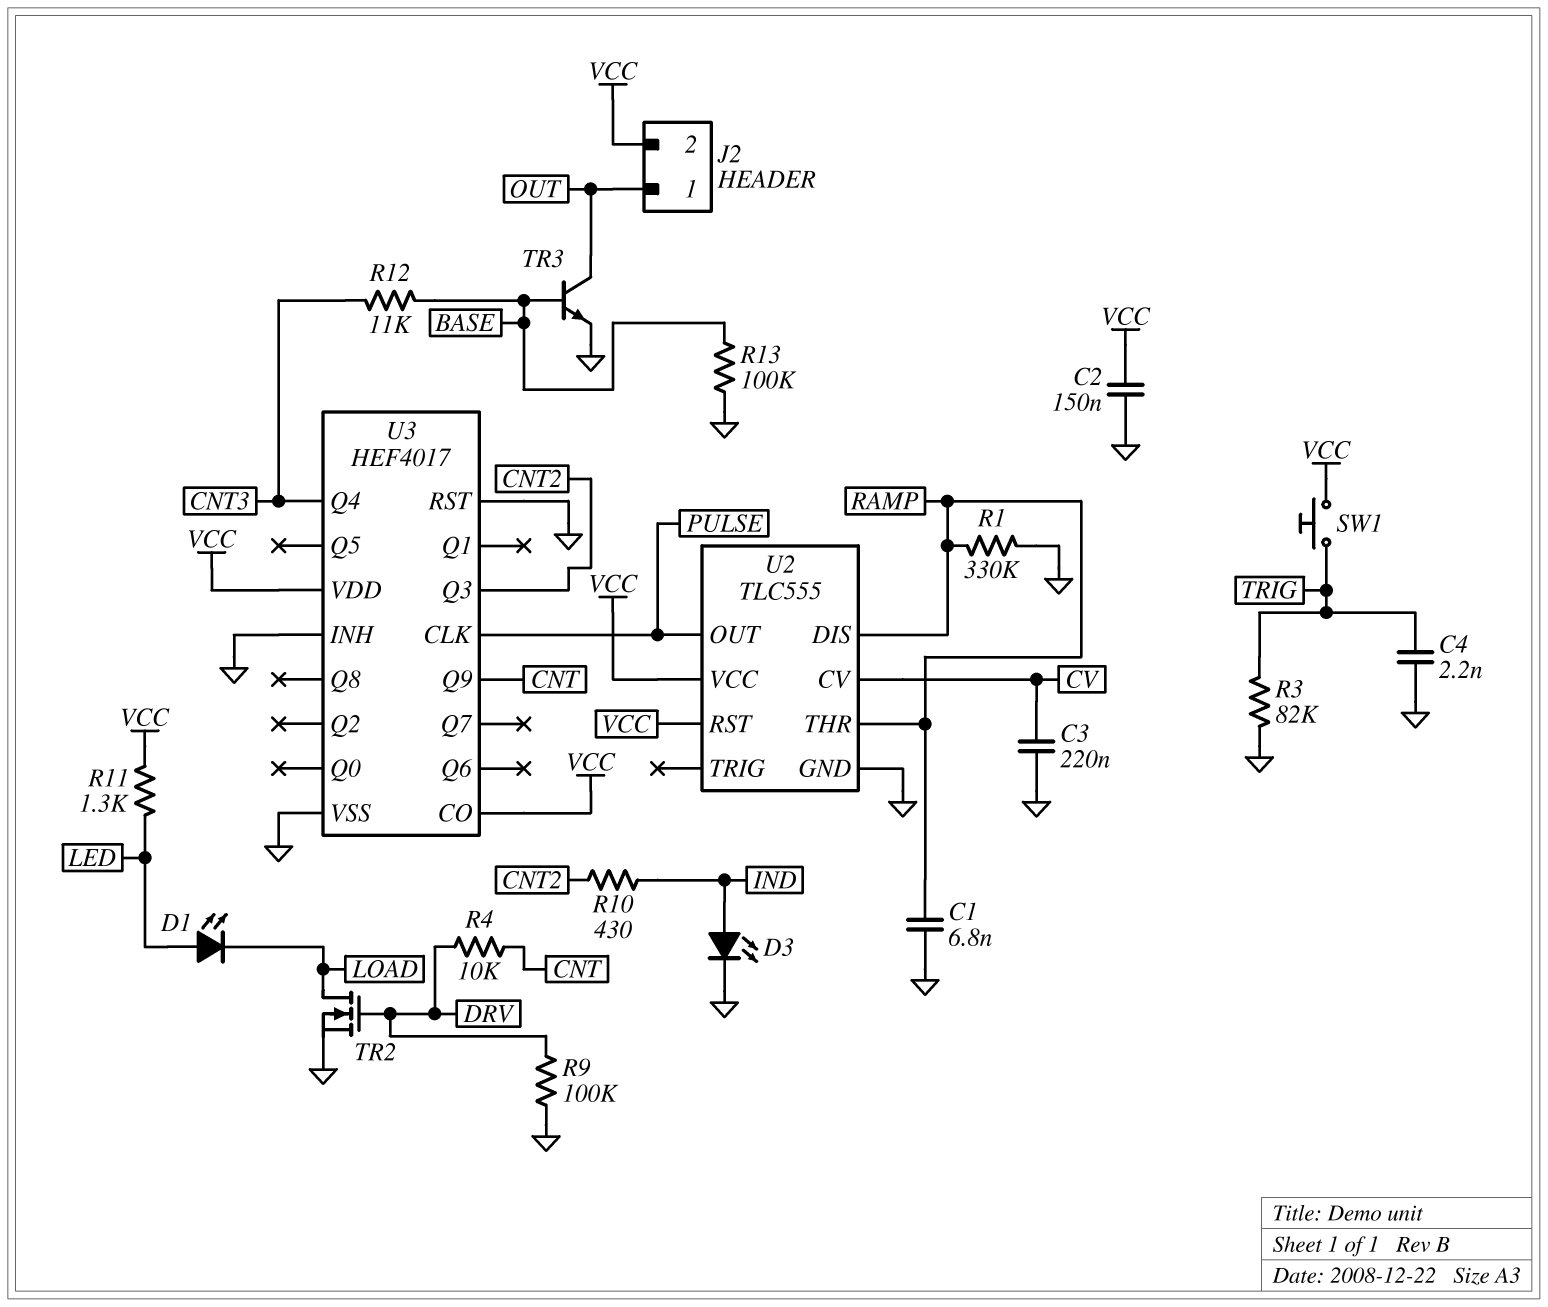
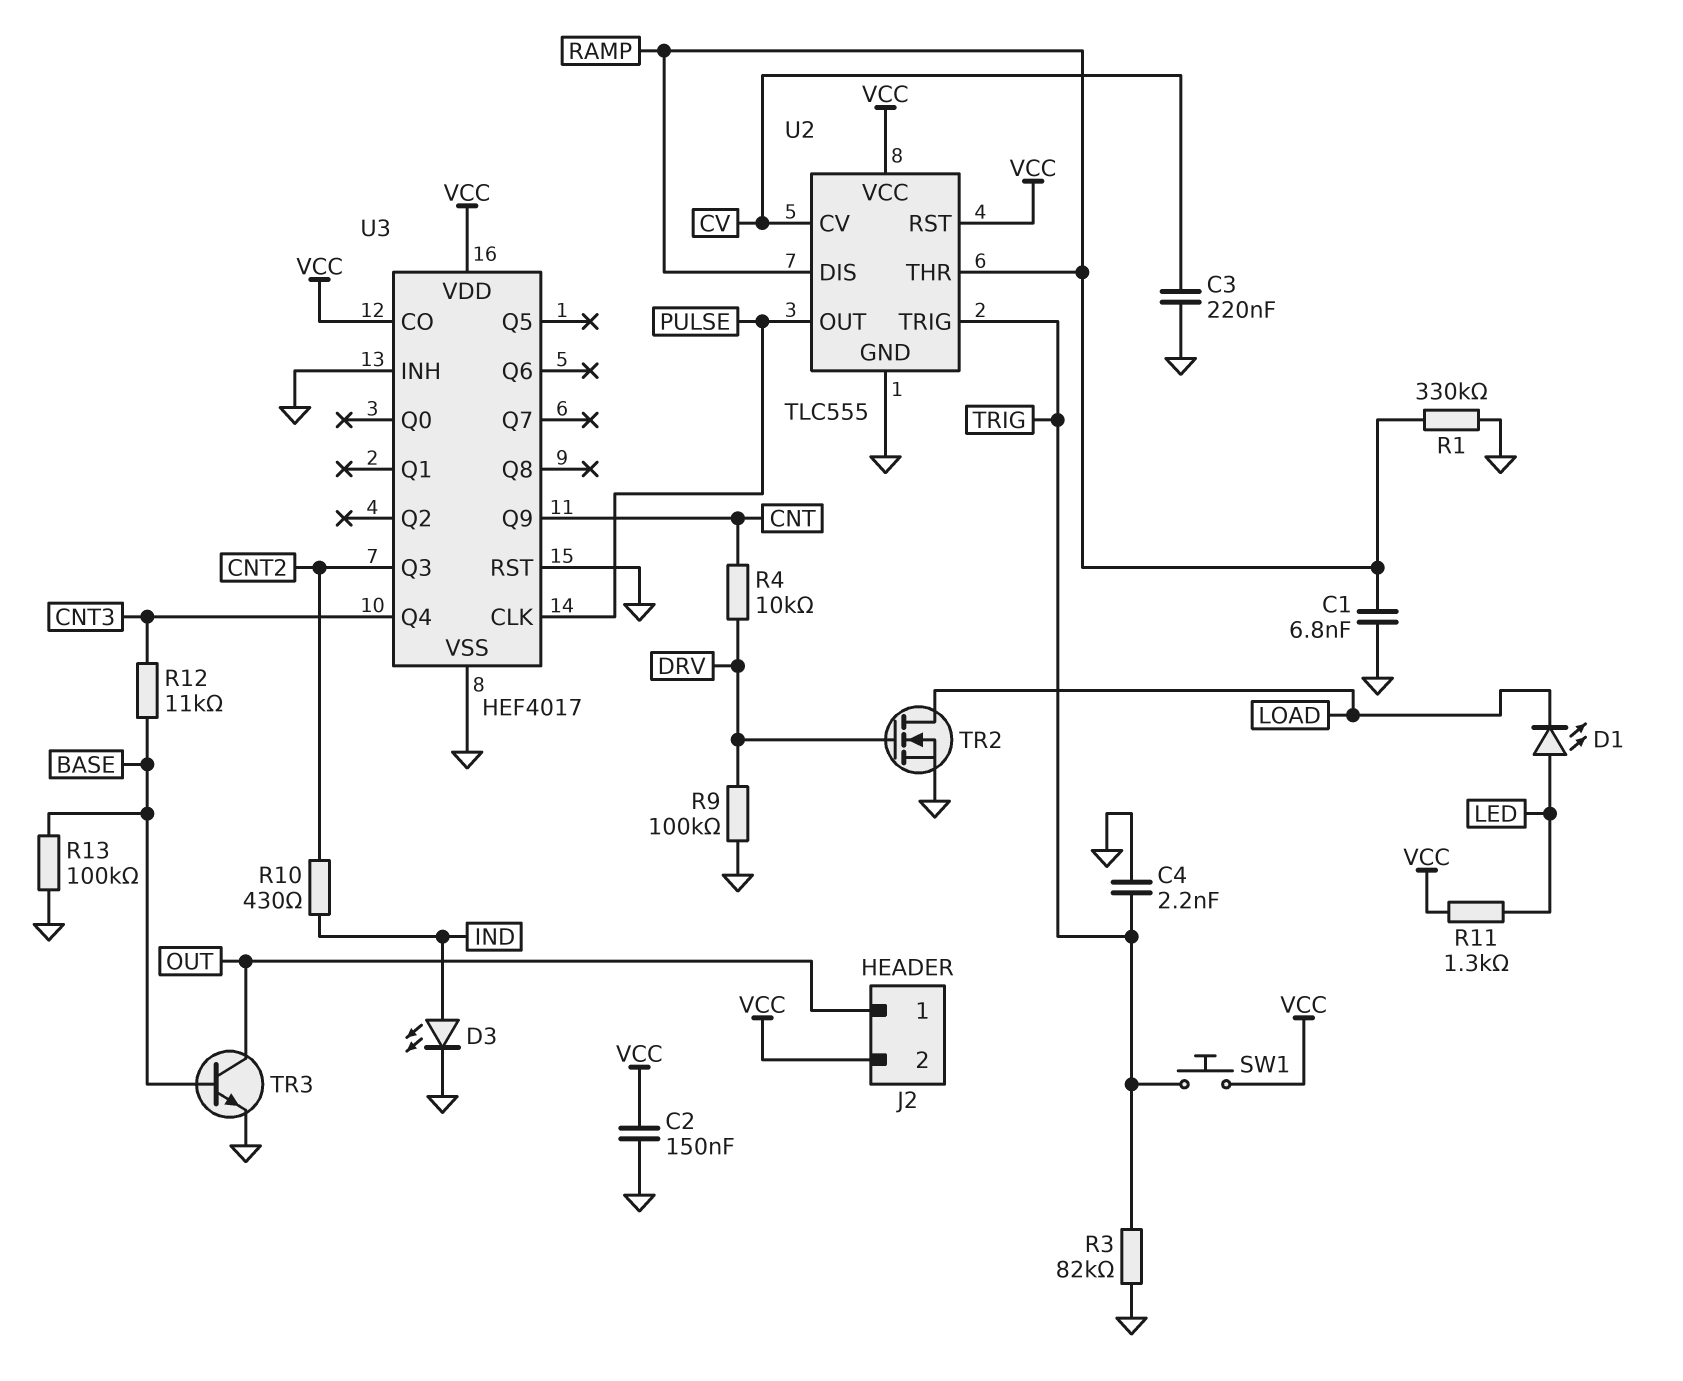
U2 pin TRIG: none -> TRIG

